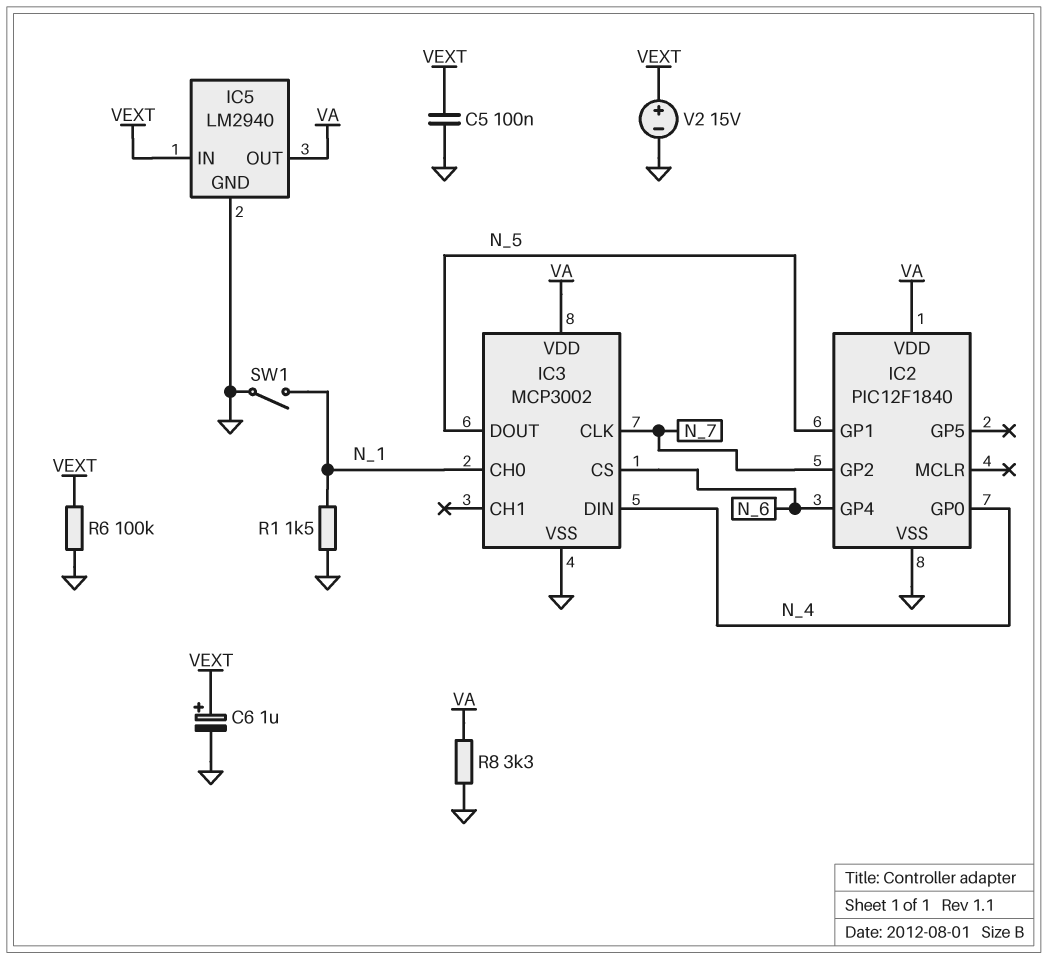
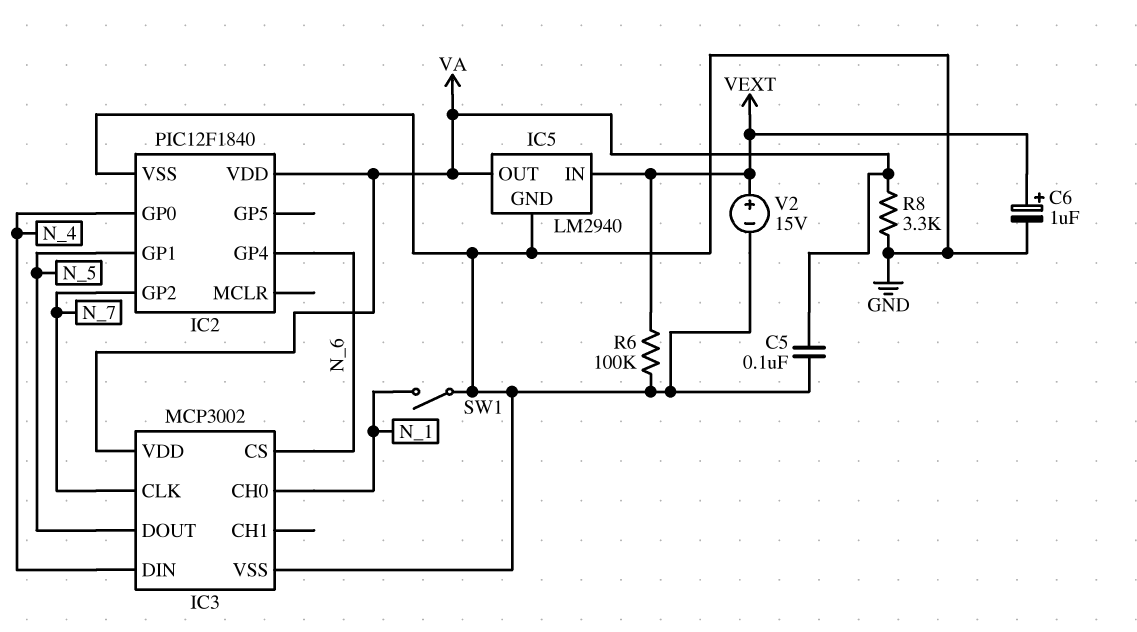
C5: 100nF (GND, VEXT) -> 100nF (GND, VA)
R1: 1.5k (GND, N_1) -> none

